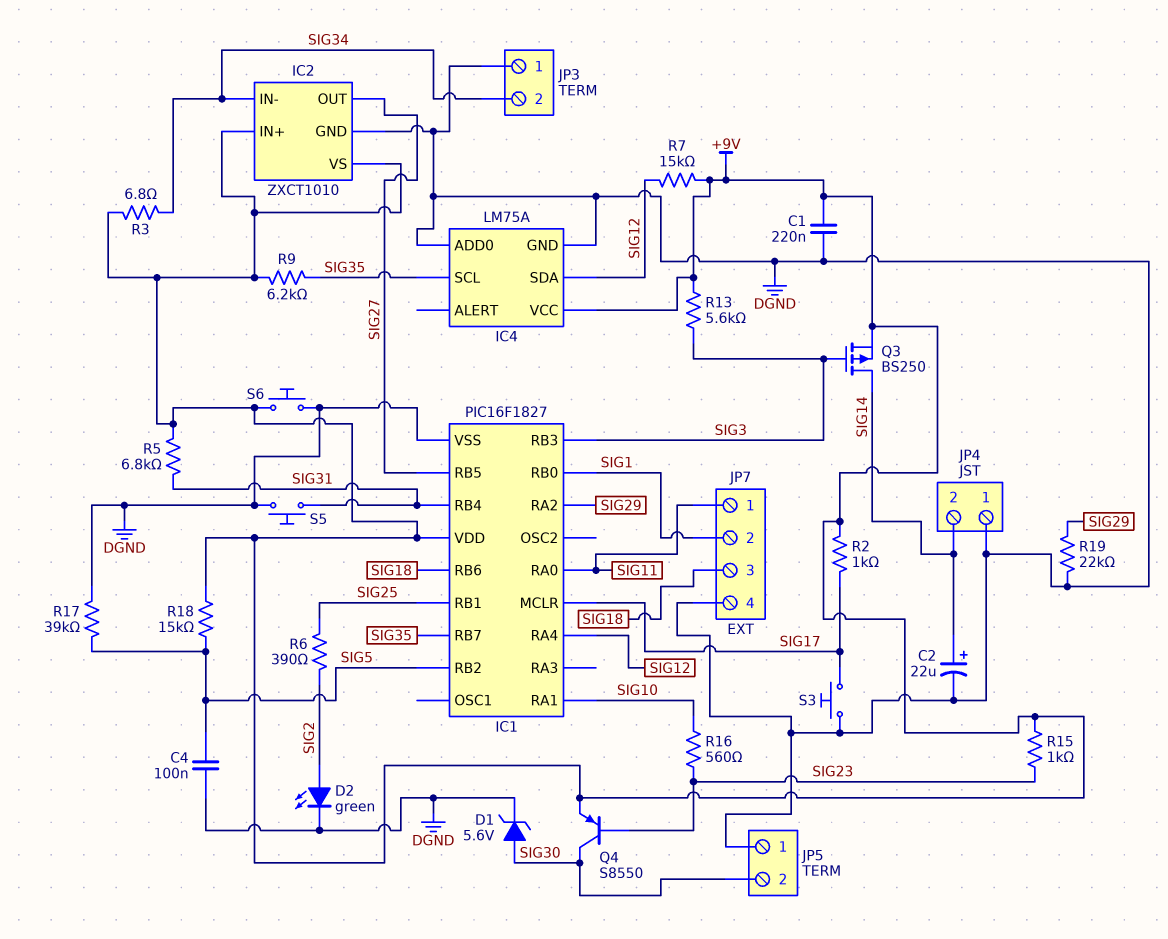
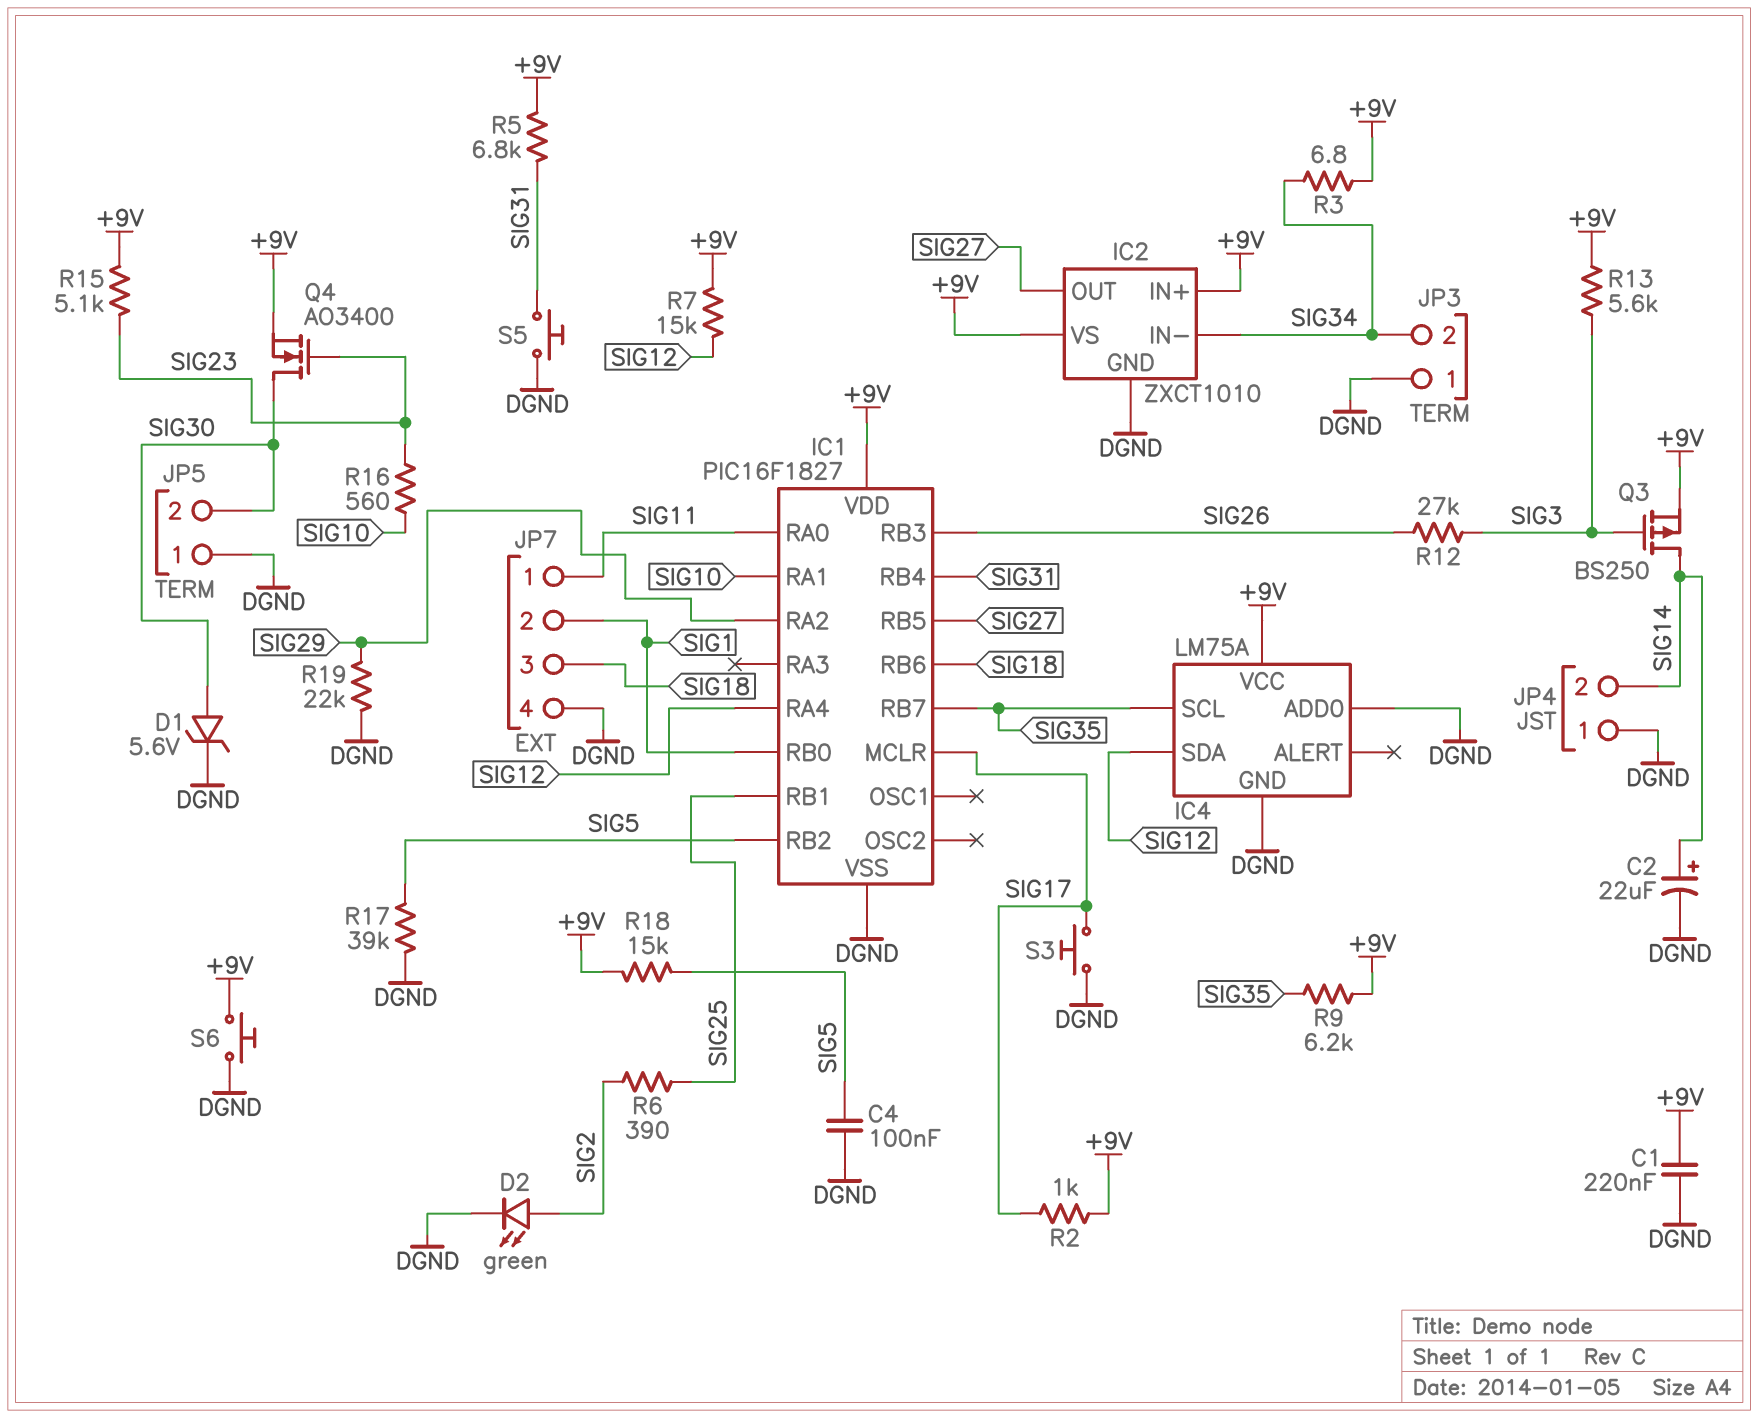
IC1 pin RB3: SIG3 -> SIG26
Q4: PNP S8550 (B SIG23, C SIG30, E +9V) -> NMOS AO3400 (G SIG23, D SIG30, S +9V)
R12: none -> 27k (SIG3, SIG26)
R15: 1k (+9V, SIG23) -> 5.1k (+9V, SIG23)

